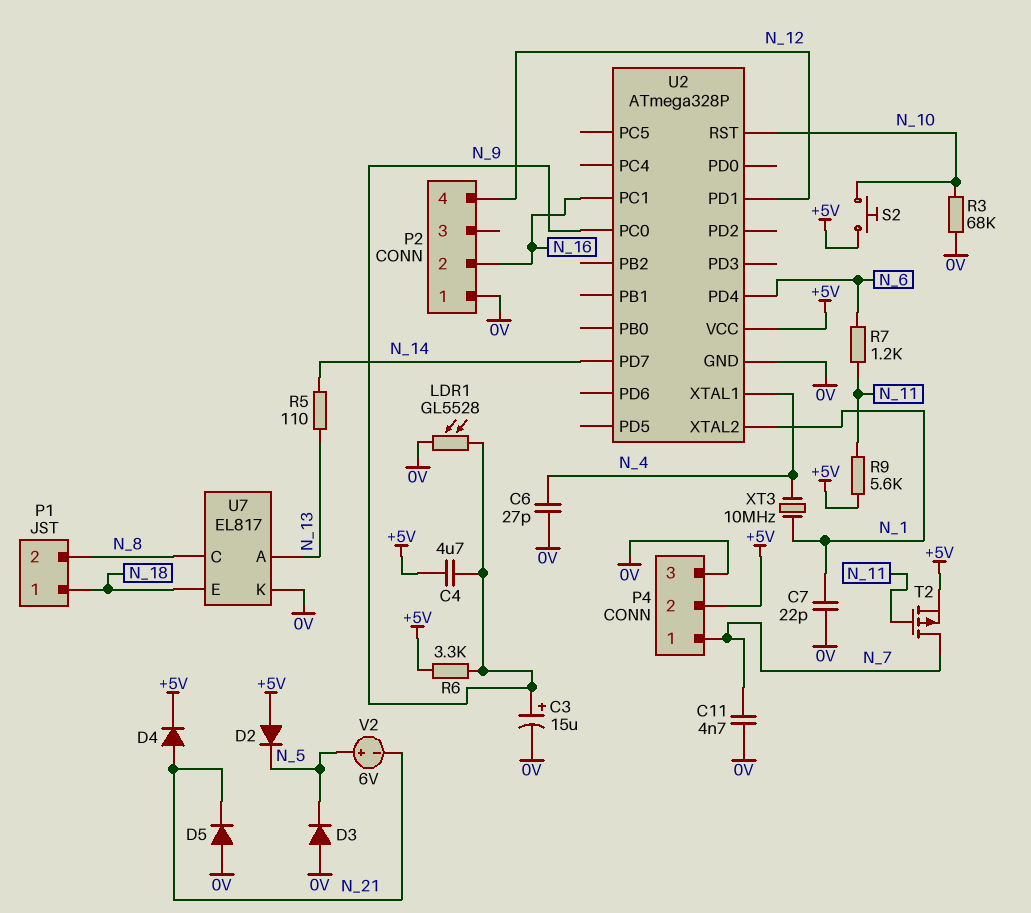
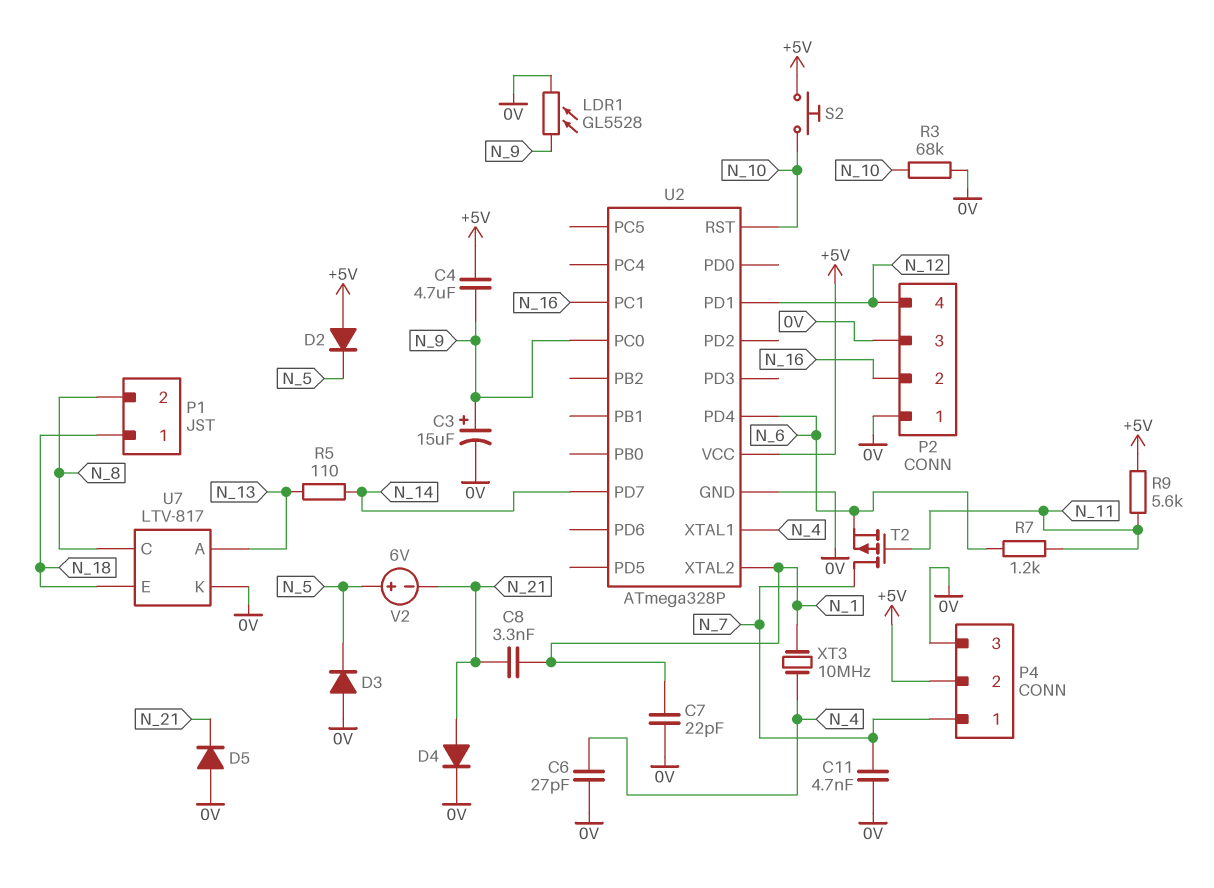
C8: none -> 3.3nF (N_1, N_21)
D4: diode (A N_21, K +5V) -> diode (A N_21, K 0V)
P2 pin 3: none -> 0V
R6: 3.3k (+5V, N_9) -> none
T2: PMOS (G N_11, D N_7, S +5V) -> PMOS (G N_11, D N_7, S N_6)
U7: EL817 -> LTV-817

